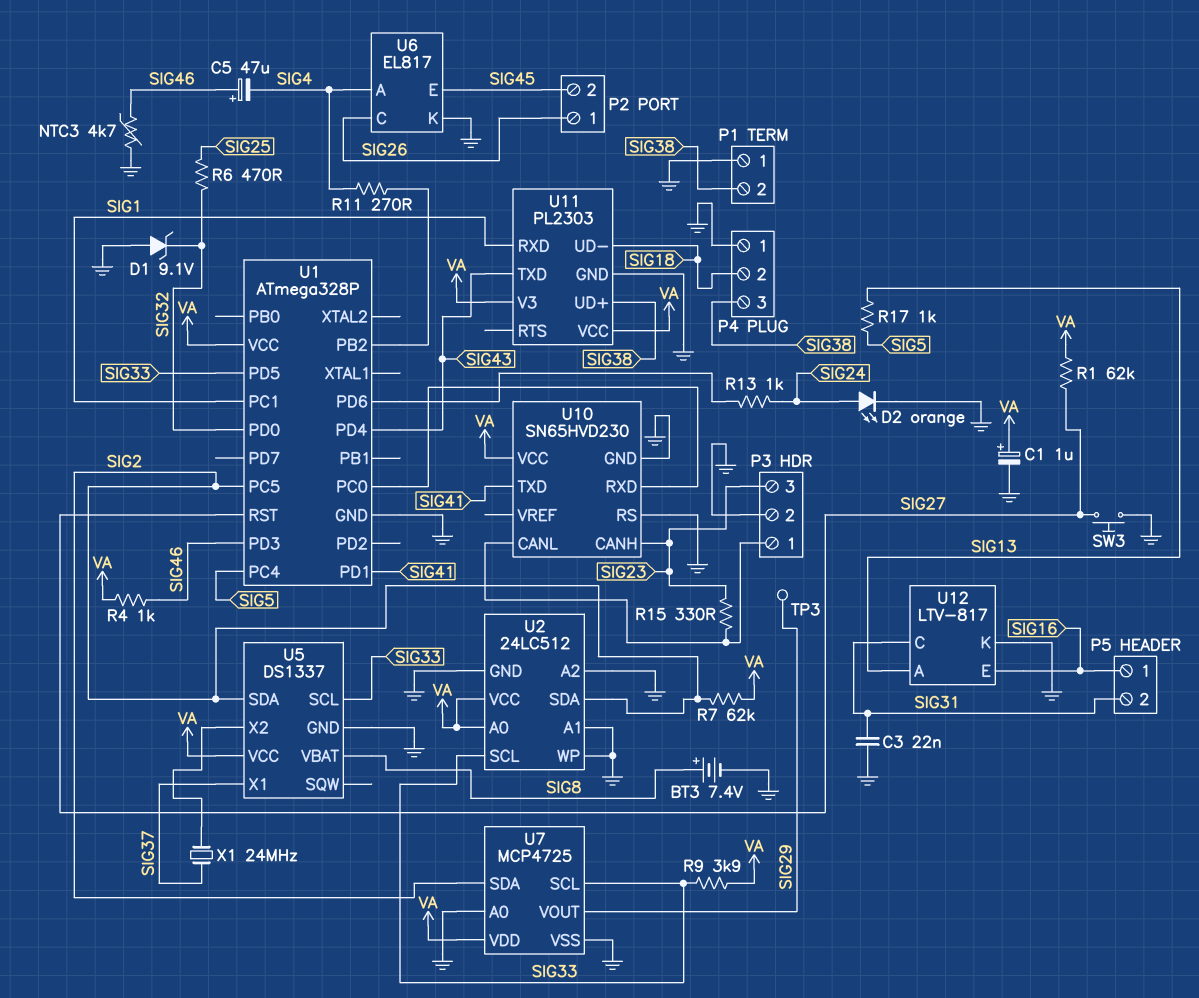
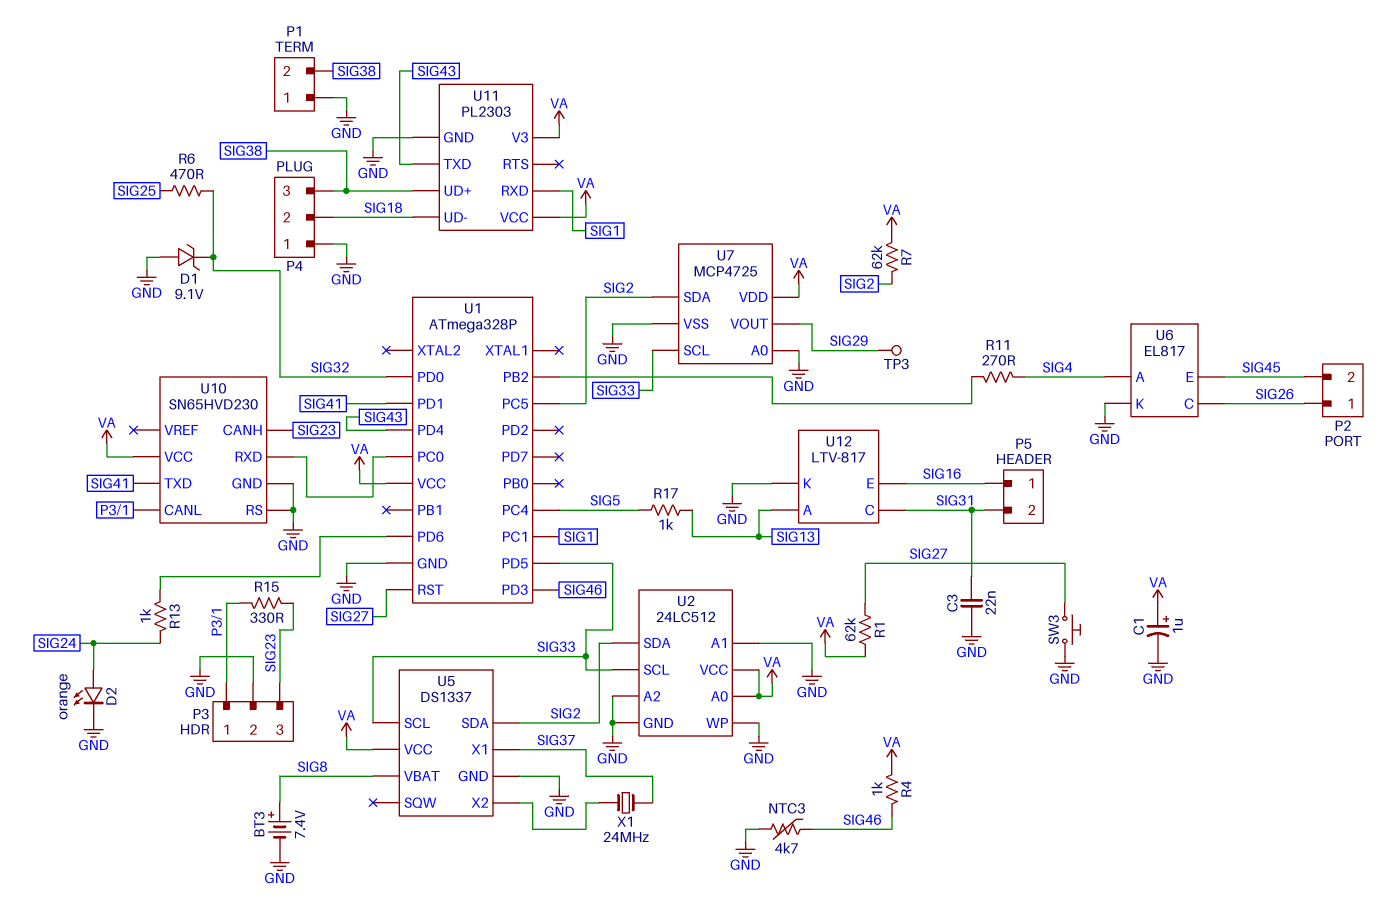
C5: 47uF (plus SIG46, minus SIG4) -> none
R9: 3.9k (SIG33, VA) -> none

